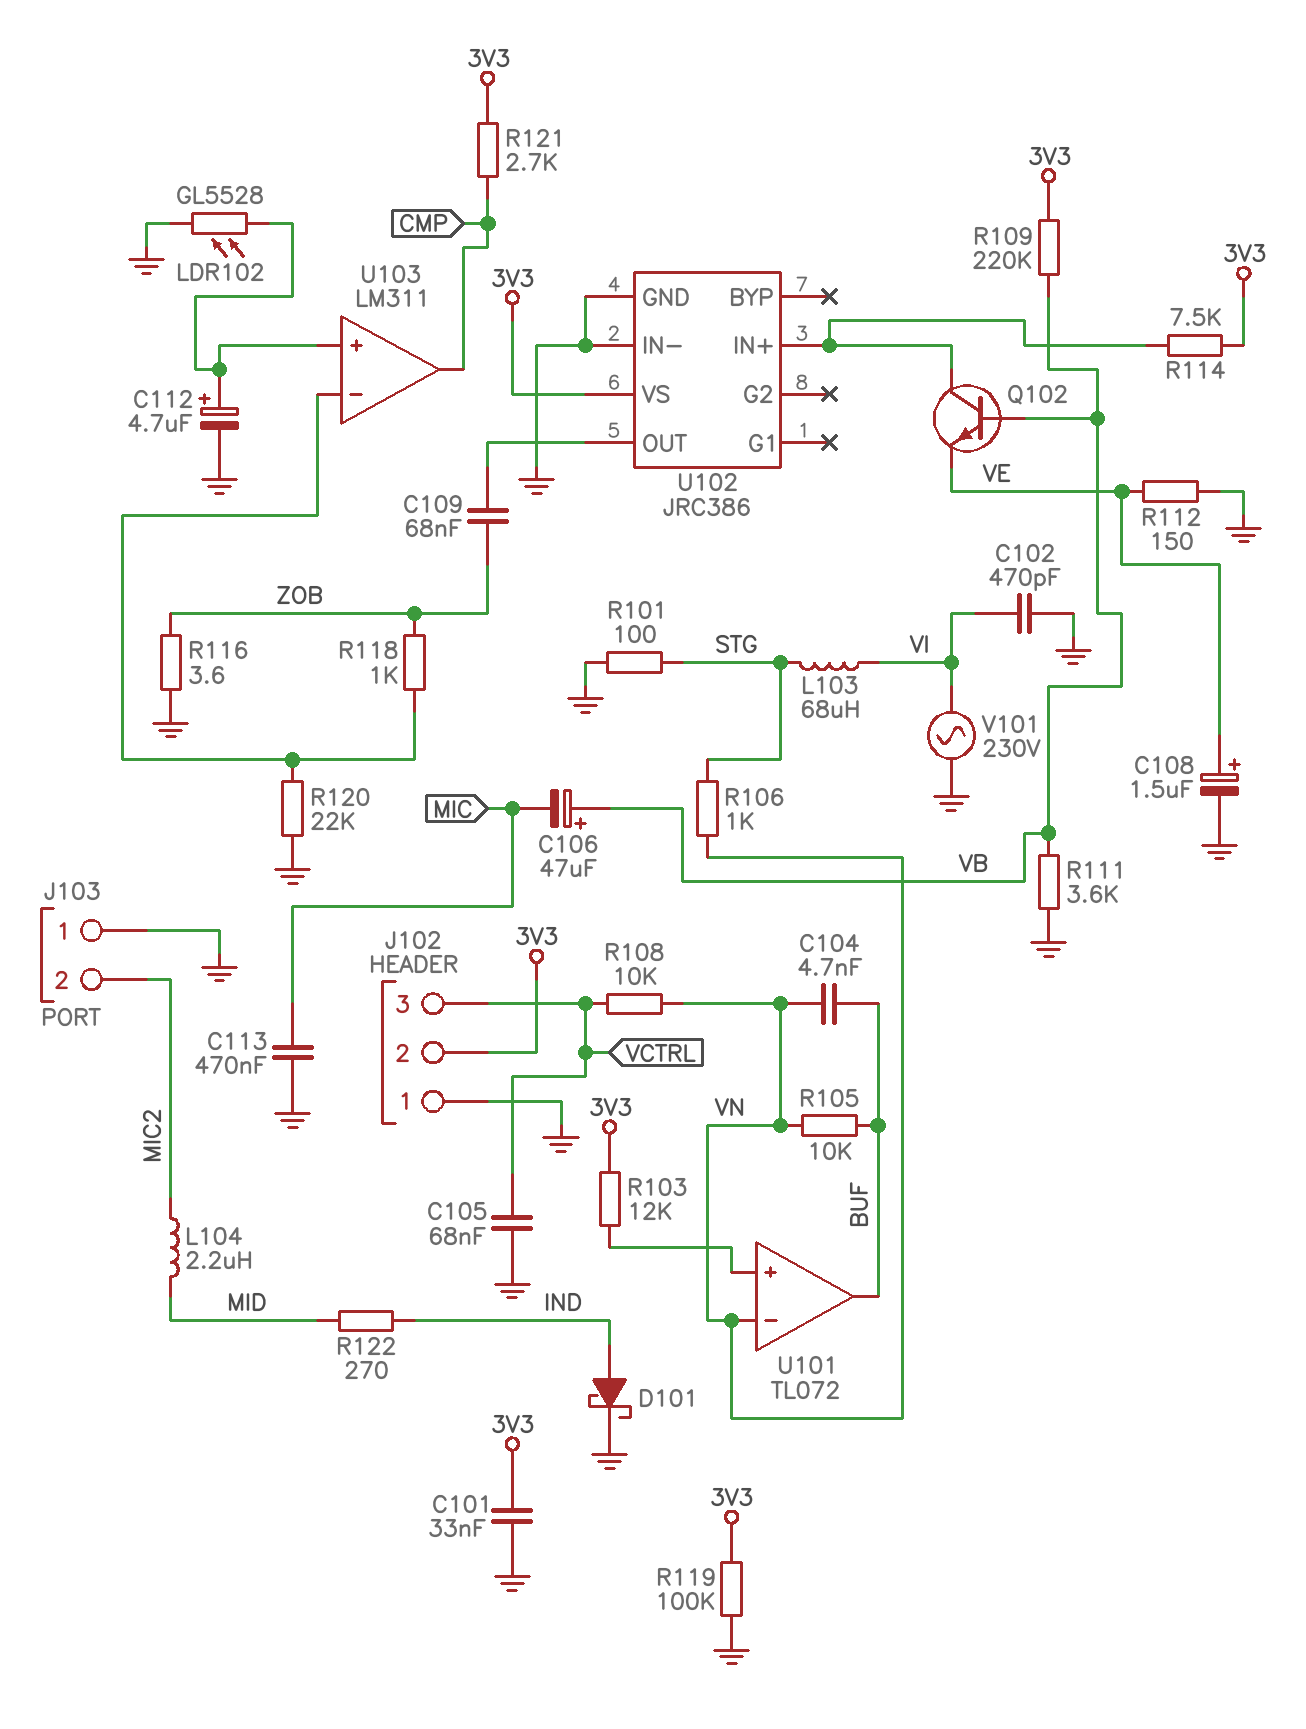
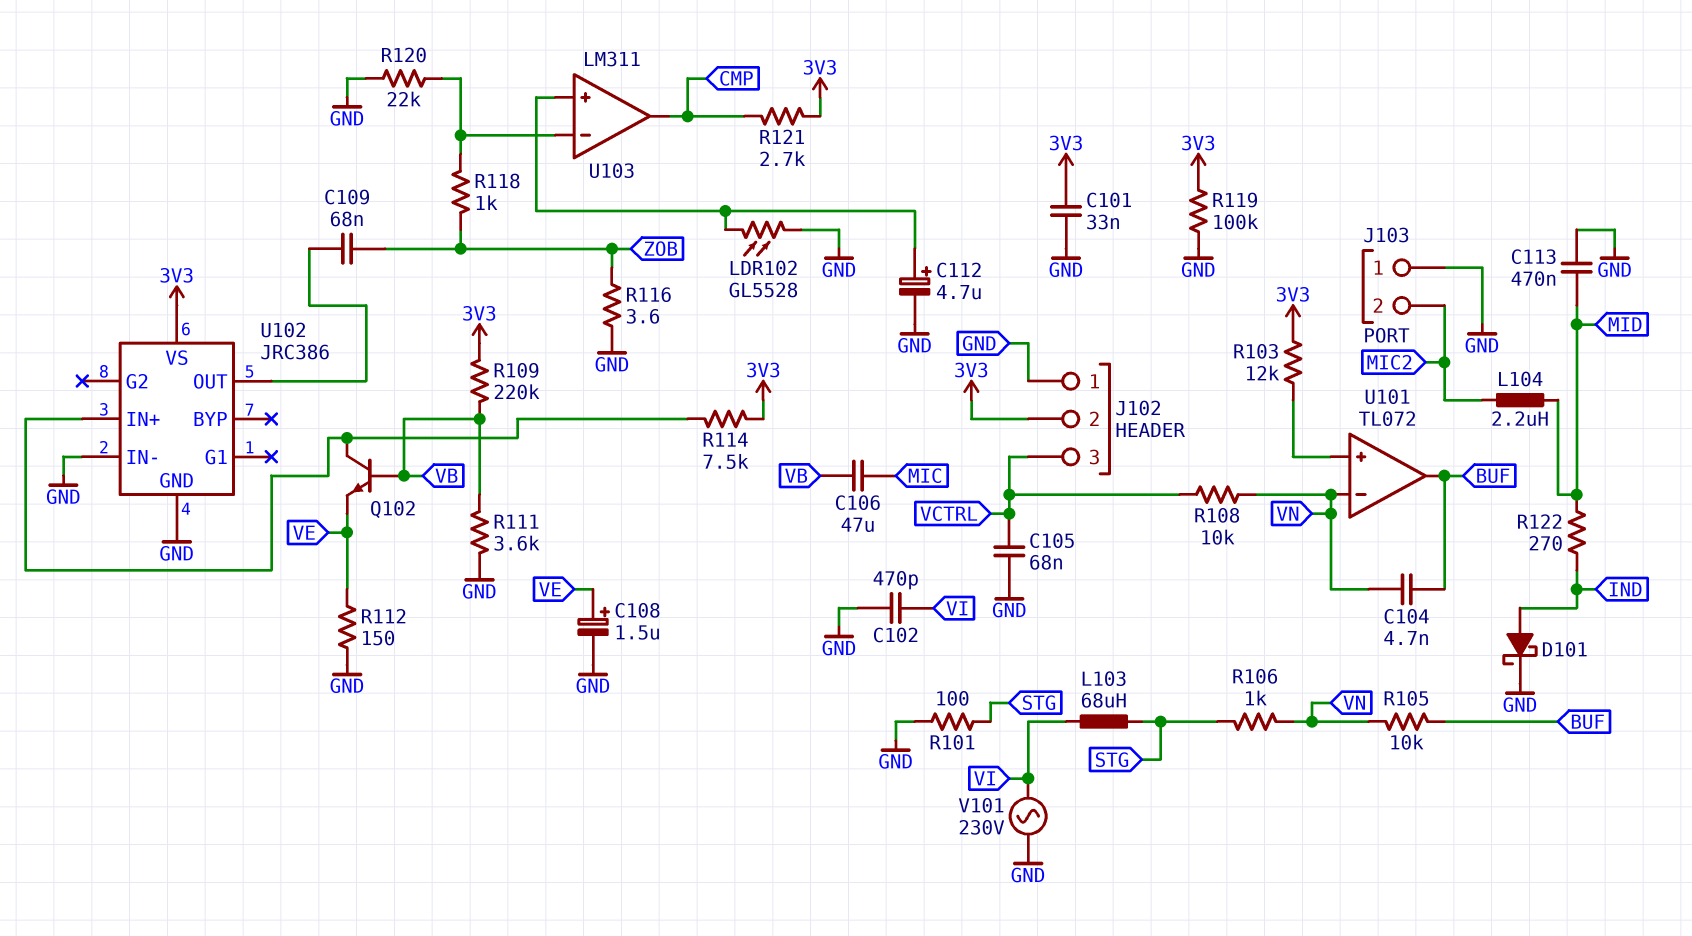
C106: 47uF (plus VB, minus MIC) -> 47uF (MIC, VB)
C113: 470nF (GND, MIC) -> 470nF (GND, MID)

